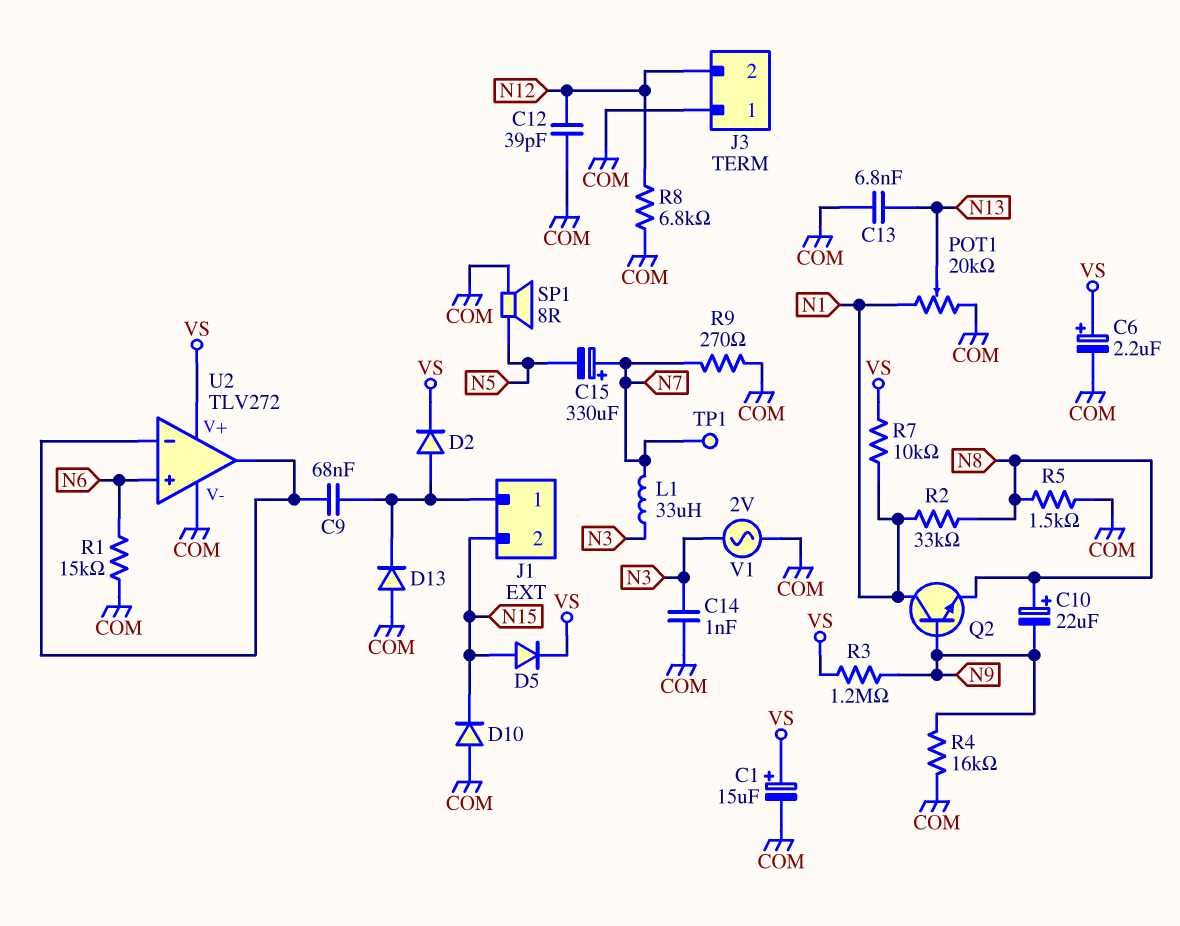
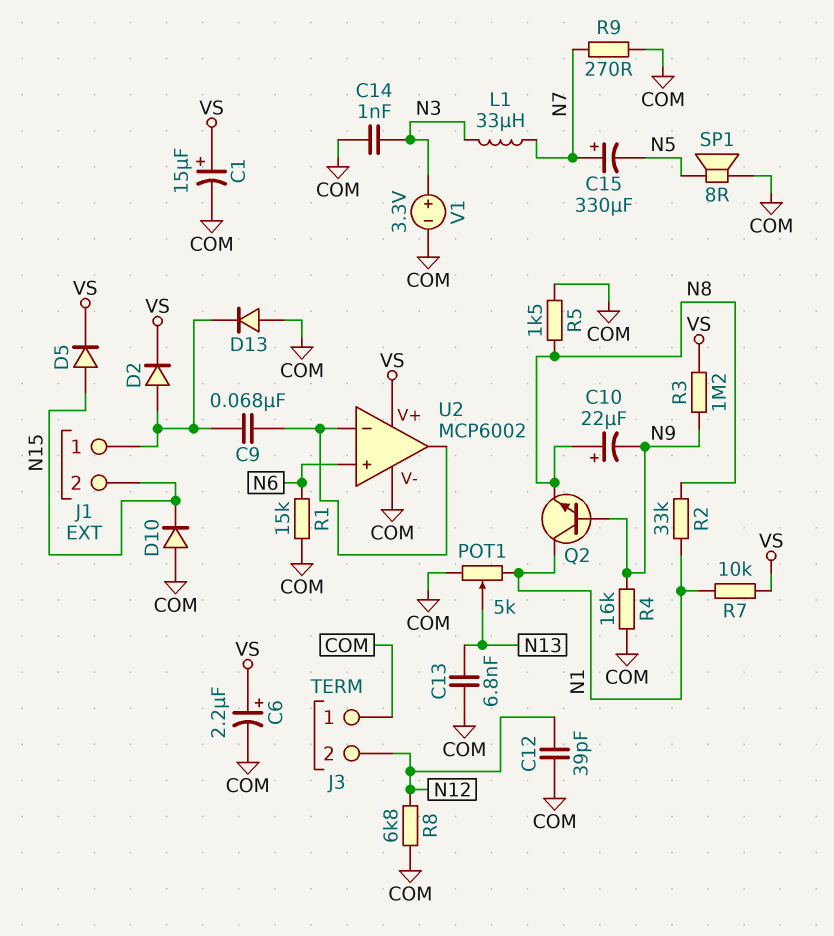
POT1: 20k (COM, N1, wiper N13) -> 5k (COM, N1, wiper N13)
TP1: test point (N7) -> none
U2: TLV272 -> MCP6002
V1: AC 2V (COM, N3) -> 3.3V (plus N3, minus COM)

